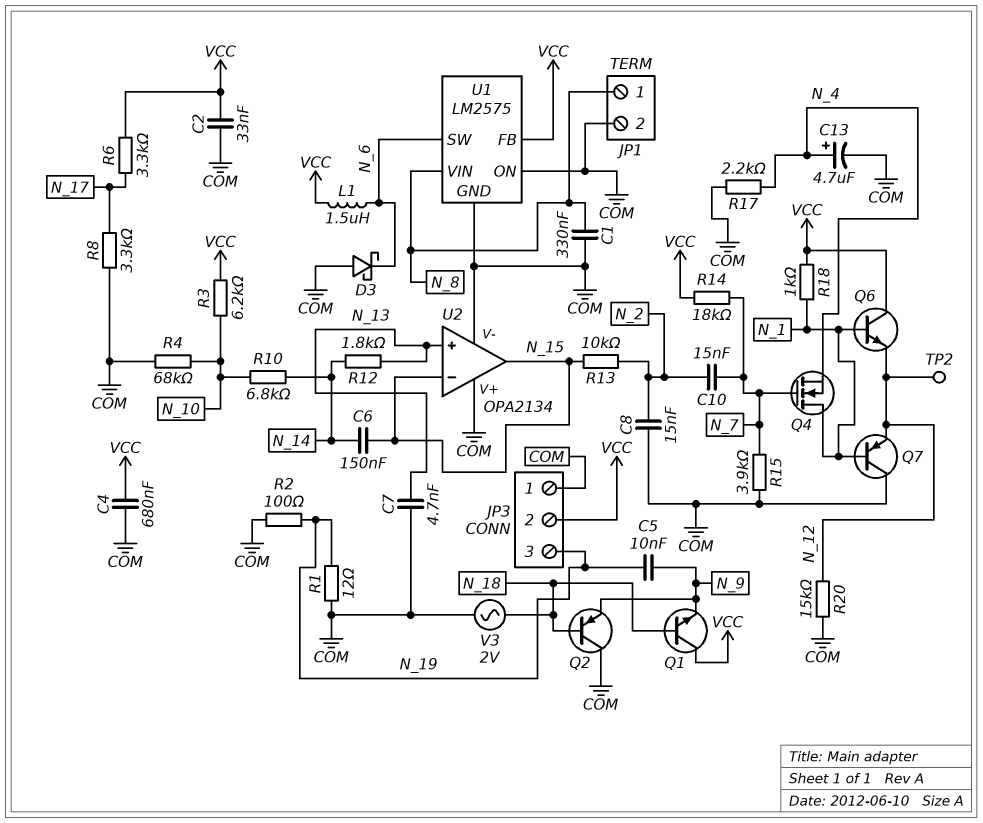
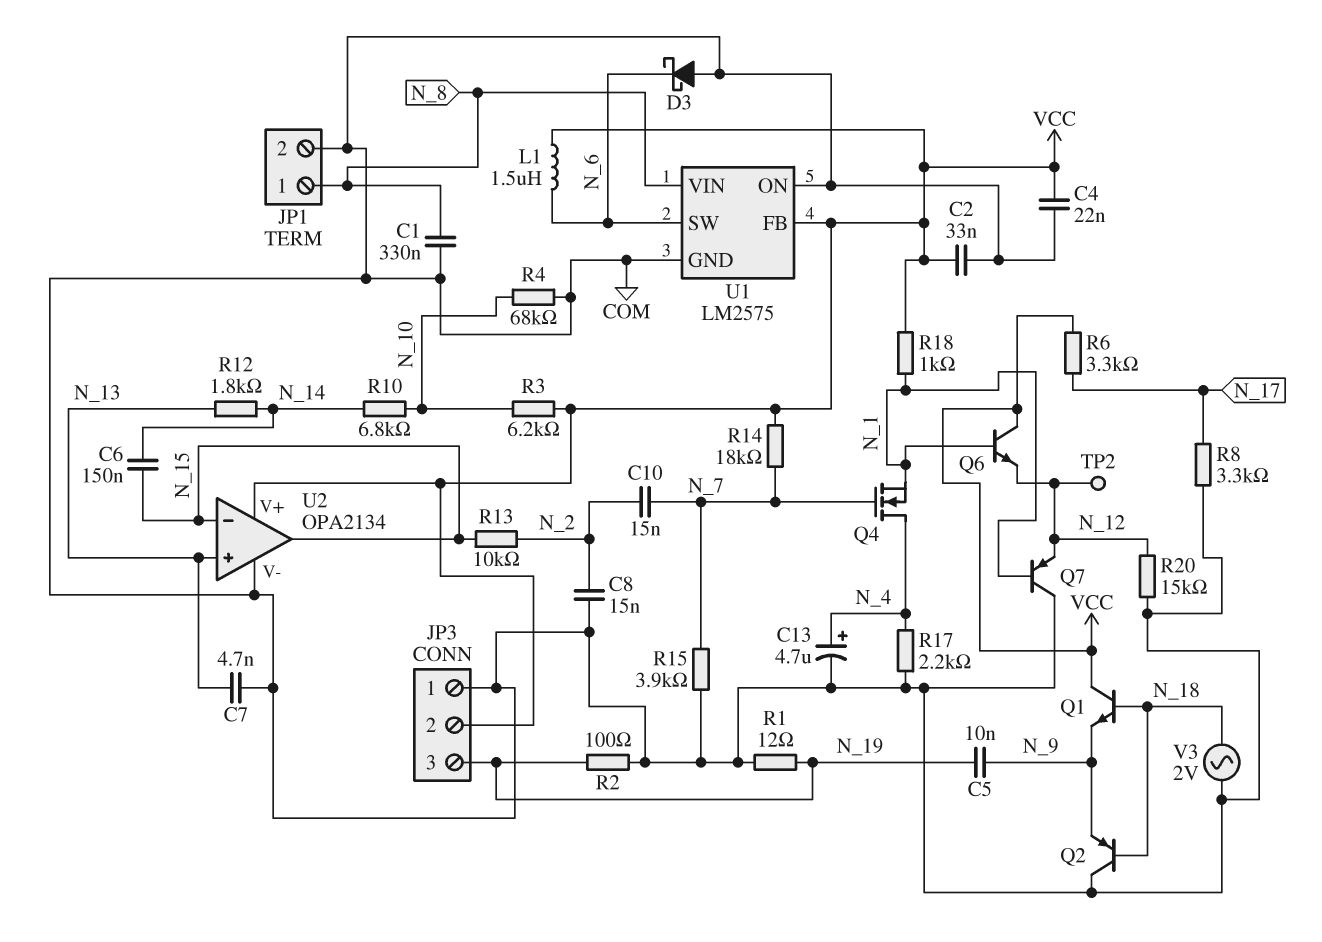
C4: 680nF (COM, VCC) -> 22nF (COM, VCC)
Q4: NMOS (G N_7, D N_1, S N_4) -> NMOS (G N_7, D N_4, S N_1)
U2 pin V+: COM -> VCC

